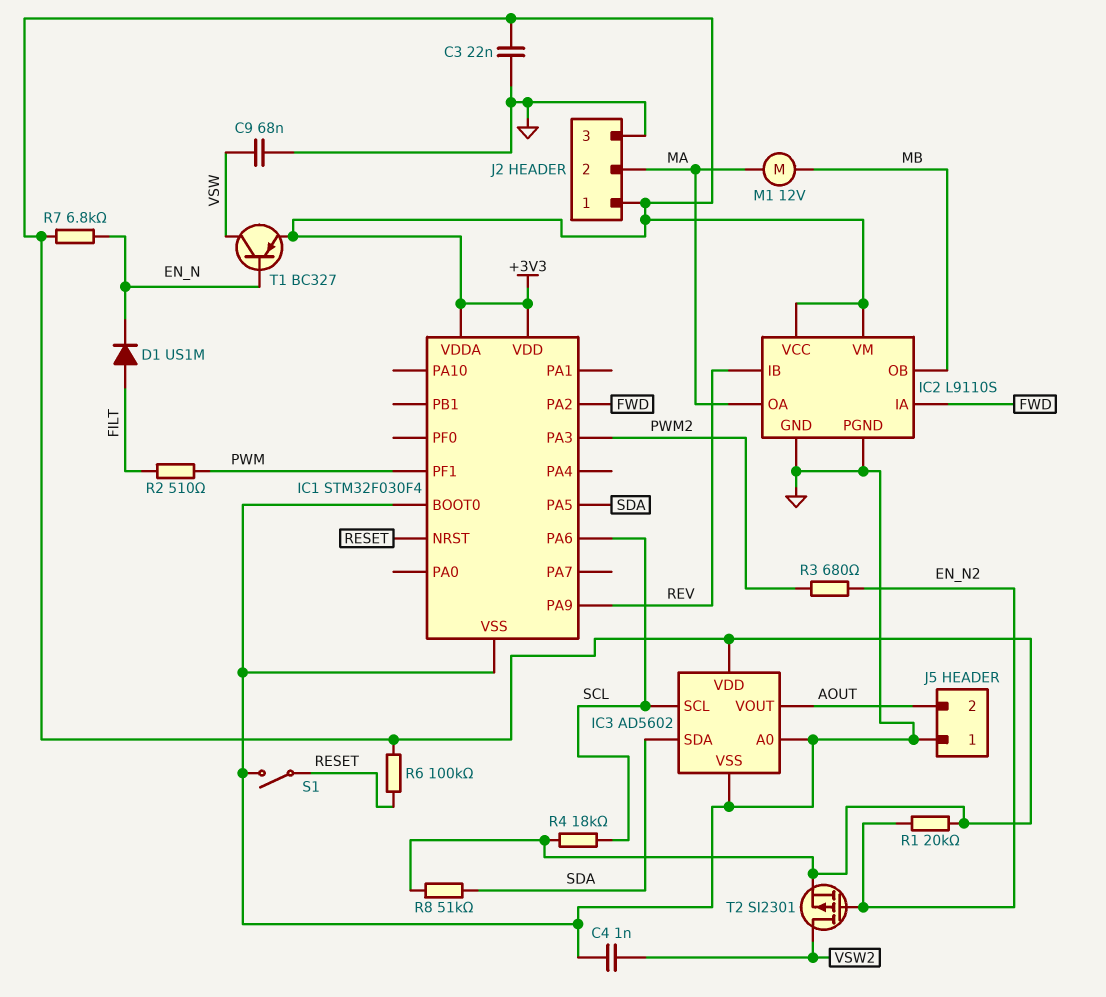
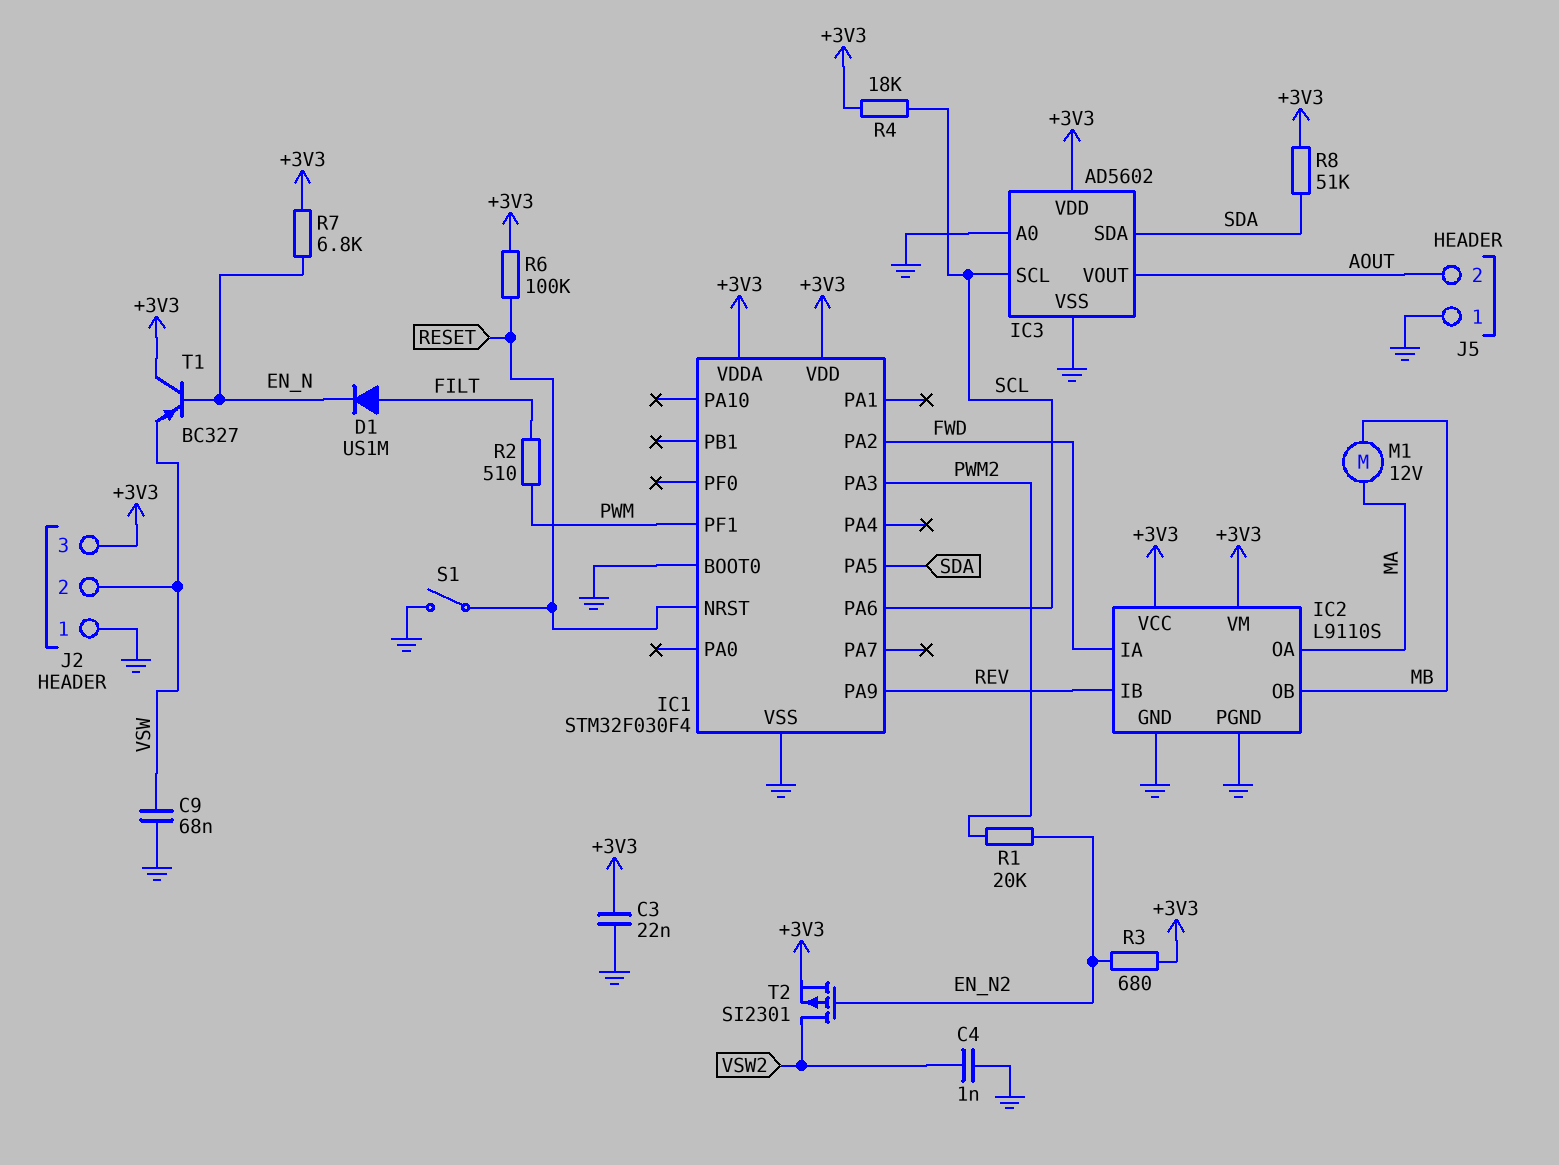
J2 pin 1: +3V3 -> GND
J2 pin 2: MA -> VSW
J2 pin 3: GND -> +3V3
R1: 20k (+3V3, EN_N2) -> 20k (EN_N2, PWM2)
R3: 680 (EN_N2, PWM2) -> 680 (+3V3, EN_N2)
T1: PNP BC327 (B EN_N, C VSW, E +3V3) -> PNP BC327 (B EN_N, C +3V3, E VSW)

